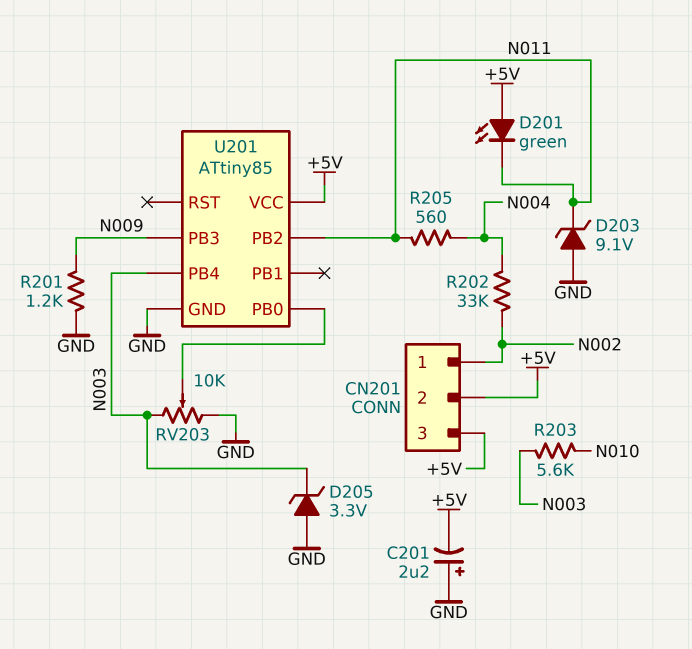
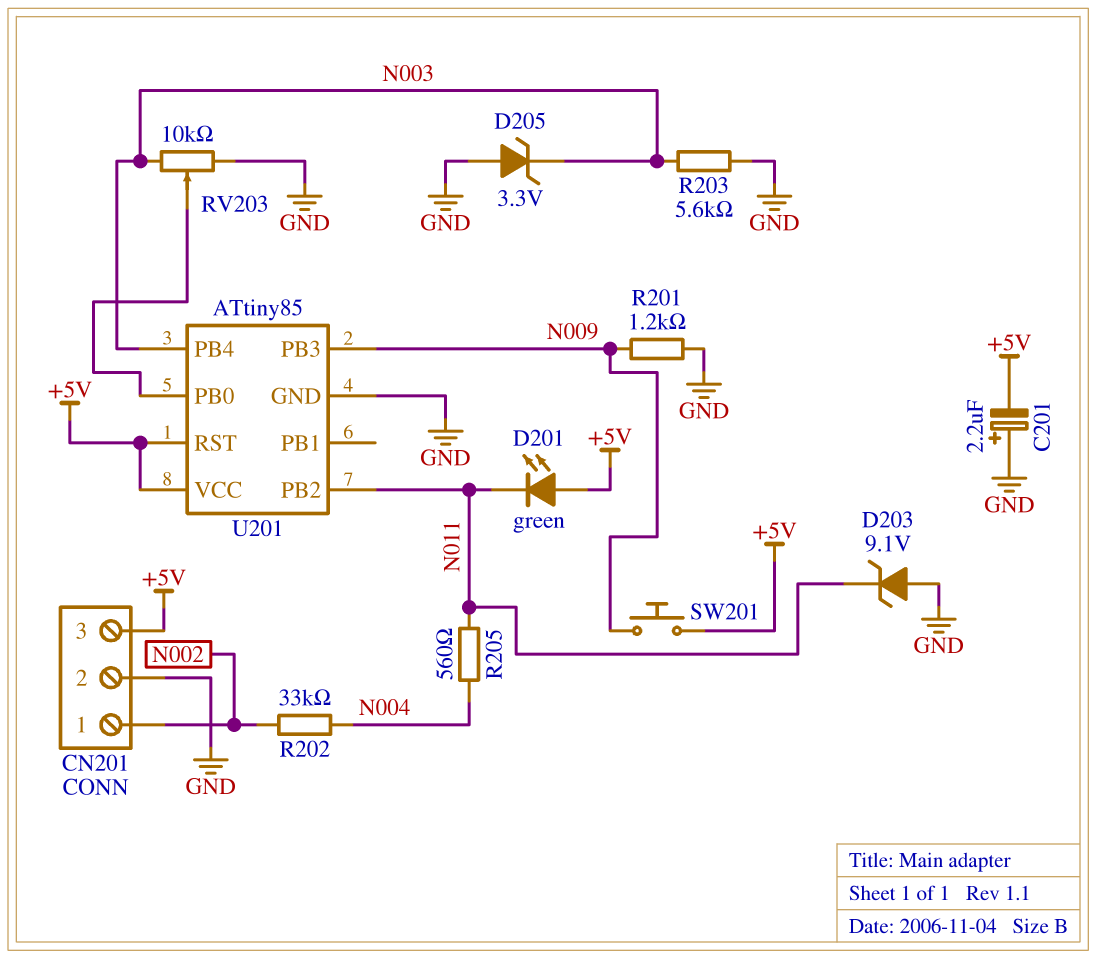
CN201 pin 2: +5V -> GND
R203: 5.6k (N003, N010) -> 5.6k (GND, N003)
SW201: none -> button (+5V, N009)
U201 pin RST: none -> +5V

